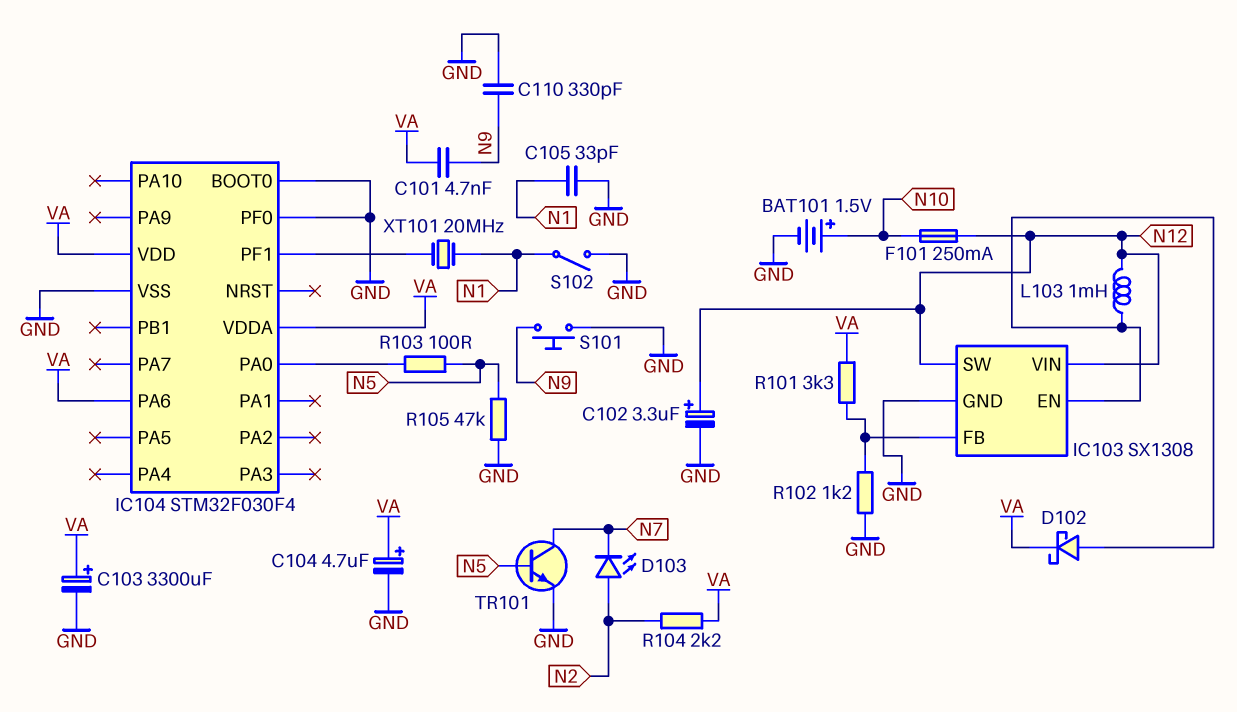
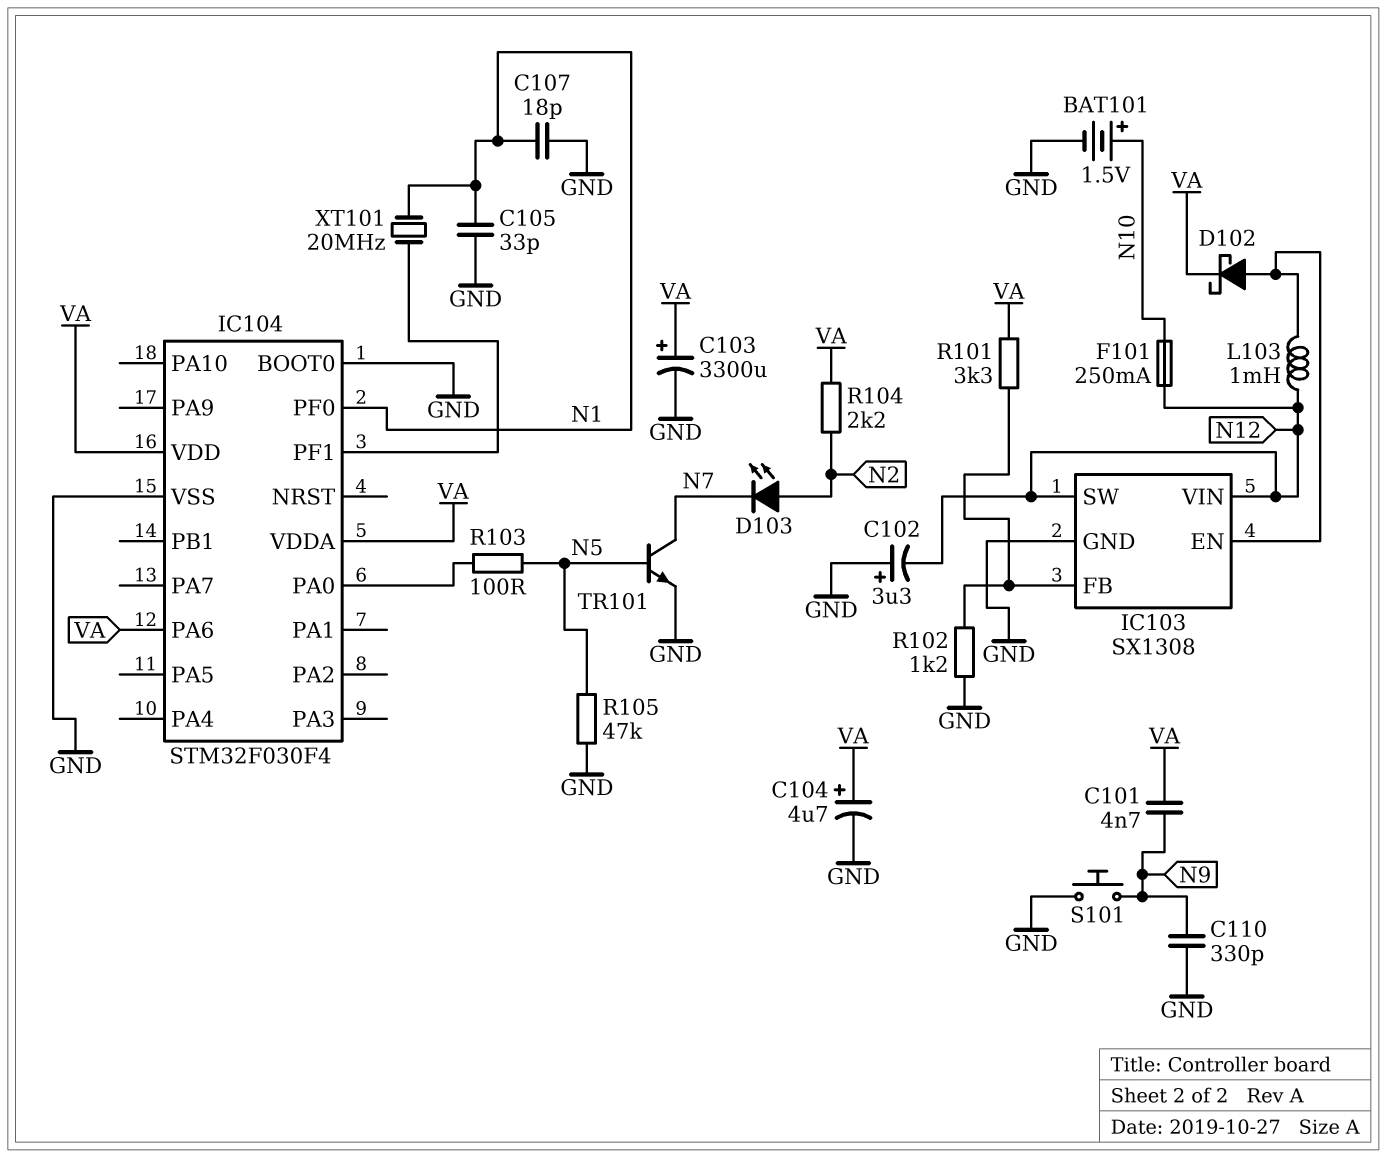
C102: 3.3uF (plus N12, minus GND) -> 3.3uF (plus GND, minus N12)
C107: none -> 18pF (GND, N1)
IC104 pin PF0: GND -> N1
S102: switch (GND, N1) -> none

